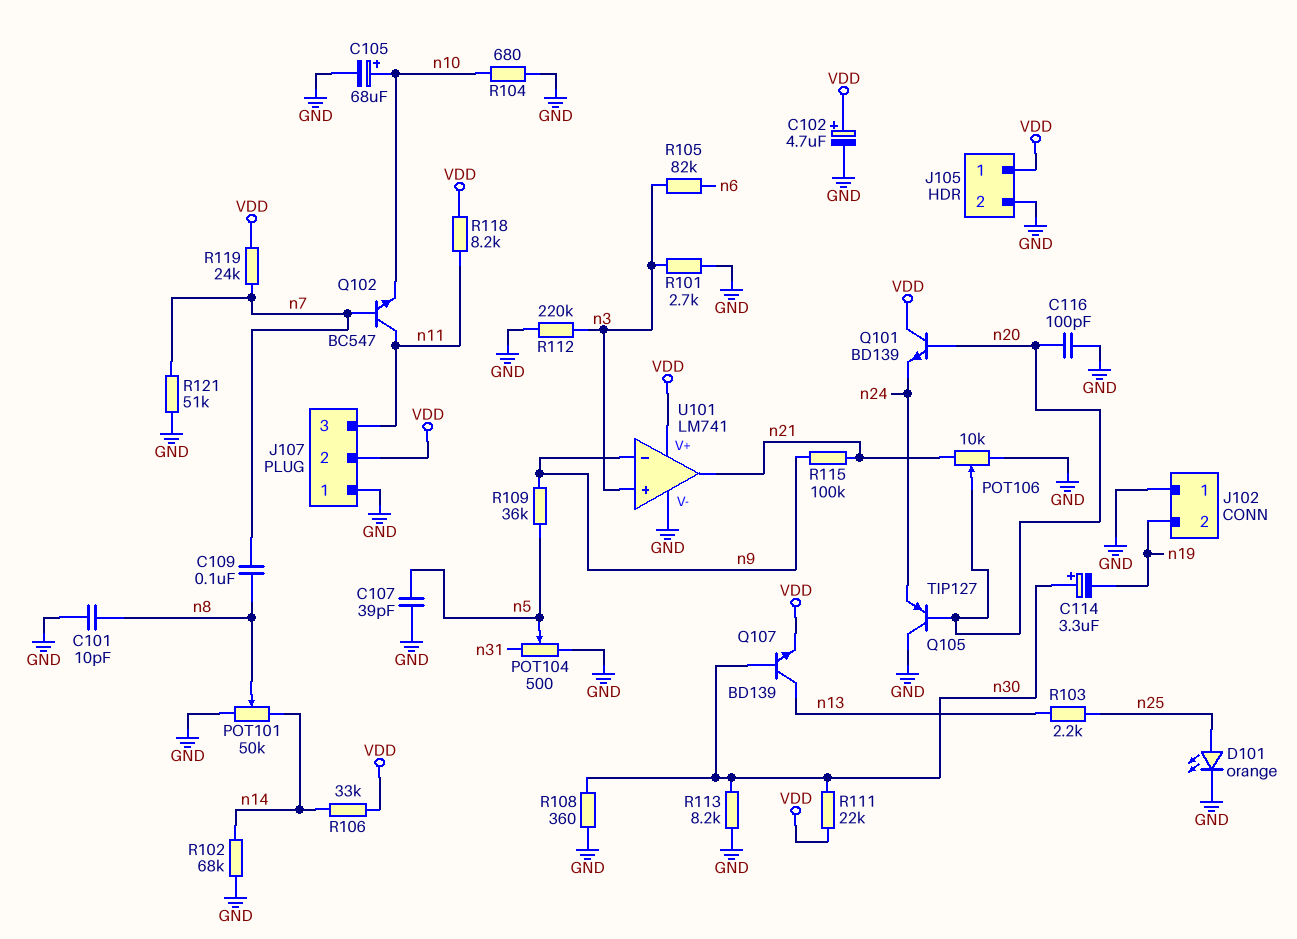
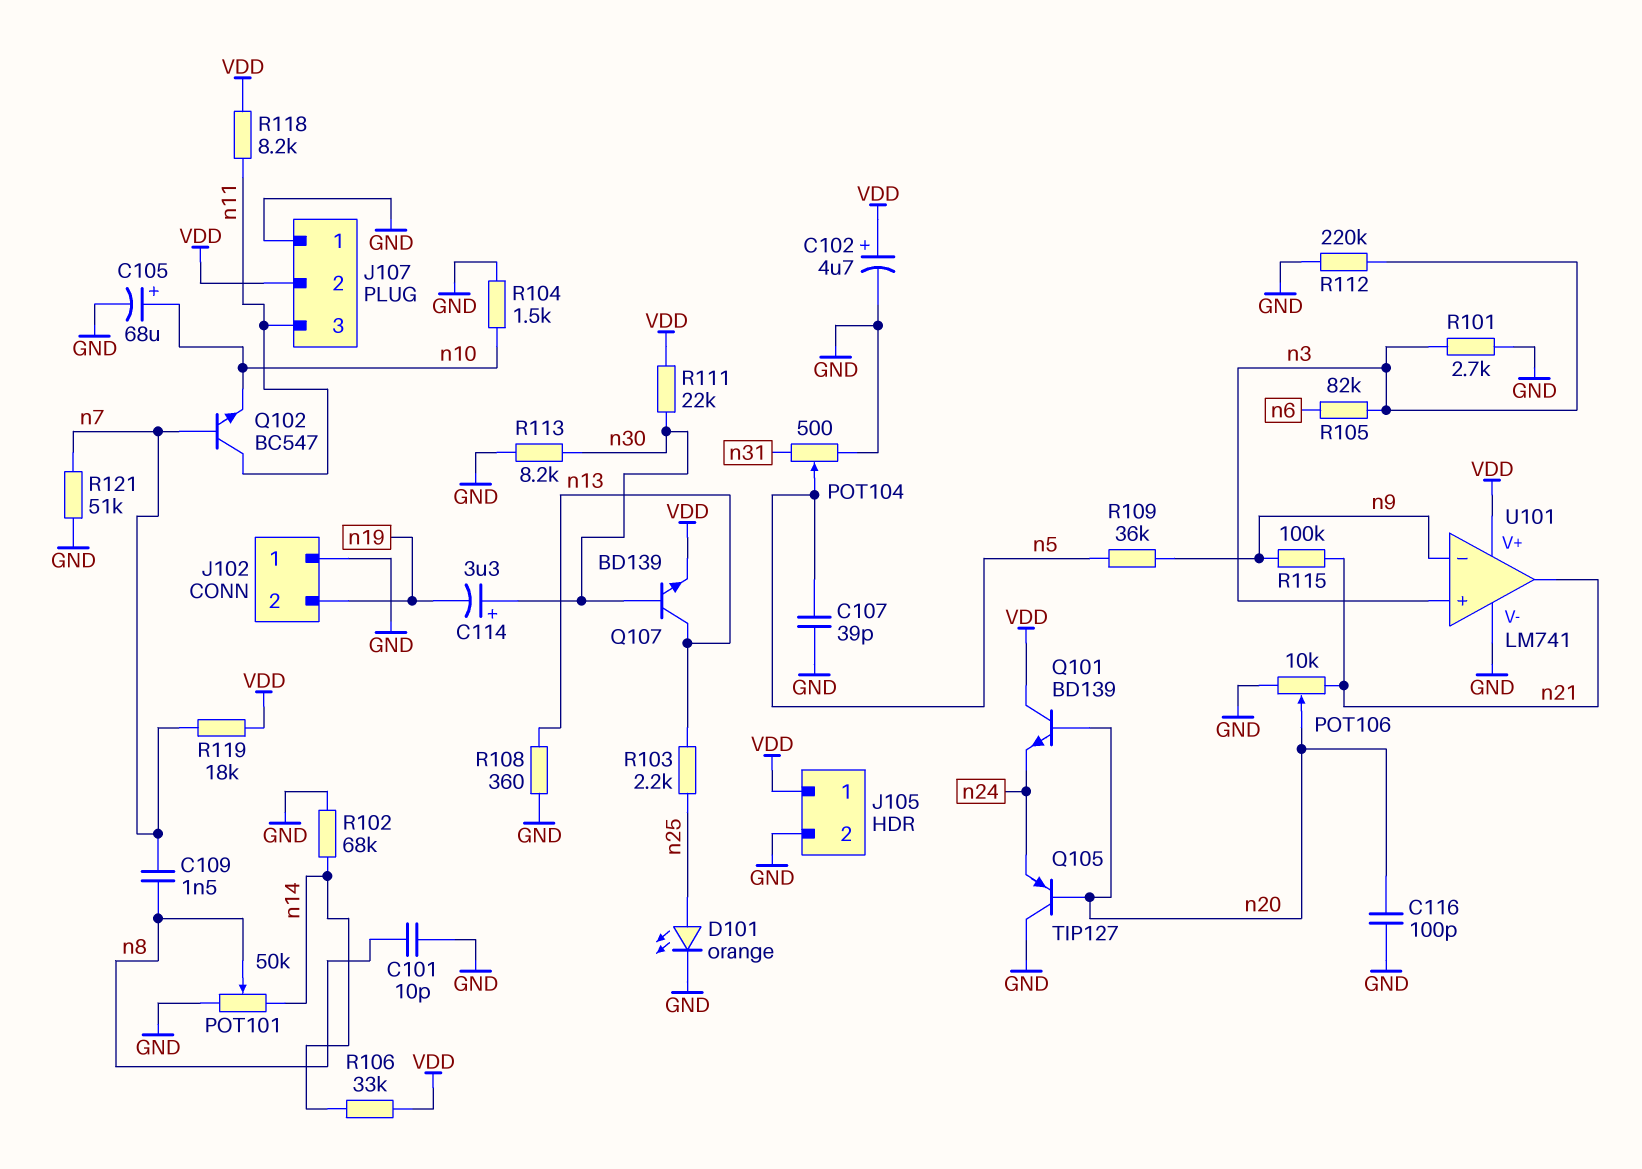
C109: 100nF (n7, n8) -> 1.5nF (n7, n8)
R104: 680 (GND, n10) -> 1.5k (GND, n10)
R108: 360 (GND, n30) -> 360 (GND, n13)
R119: 24k (VDD, n7) -> 18k (VDD, n7)

